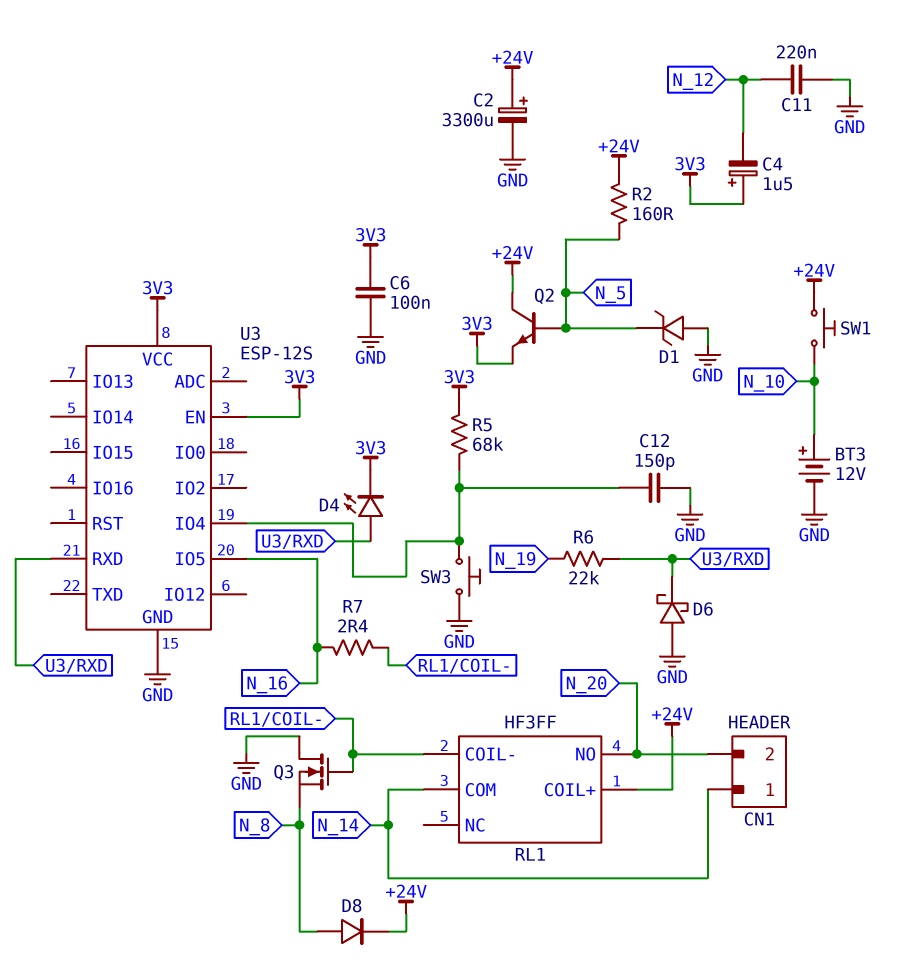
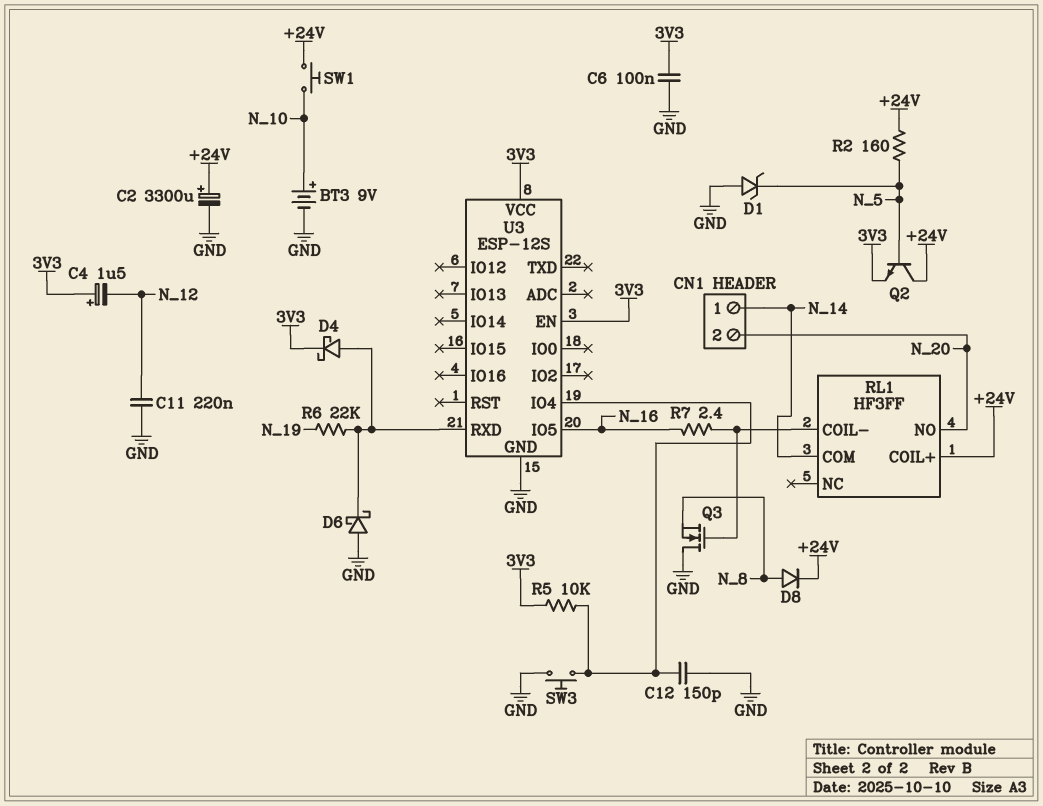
BT3: 12V (plus N_10, minus GND) -> 9V (plus N_10, minus GND)
D4: LED (A U3/RXD, K 3V3) -> schottky (A U3/RXD, K 3V3)
R5: 68k (3V3, U3/IO4) -> 10k (3V3, U3/IO4)

